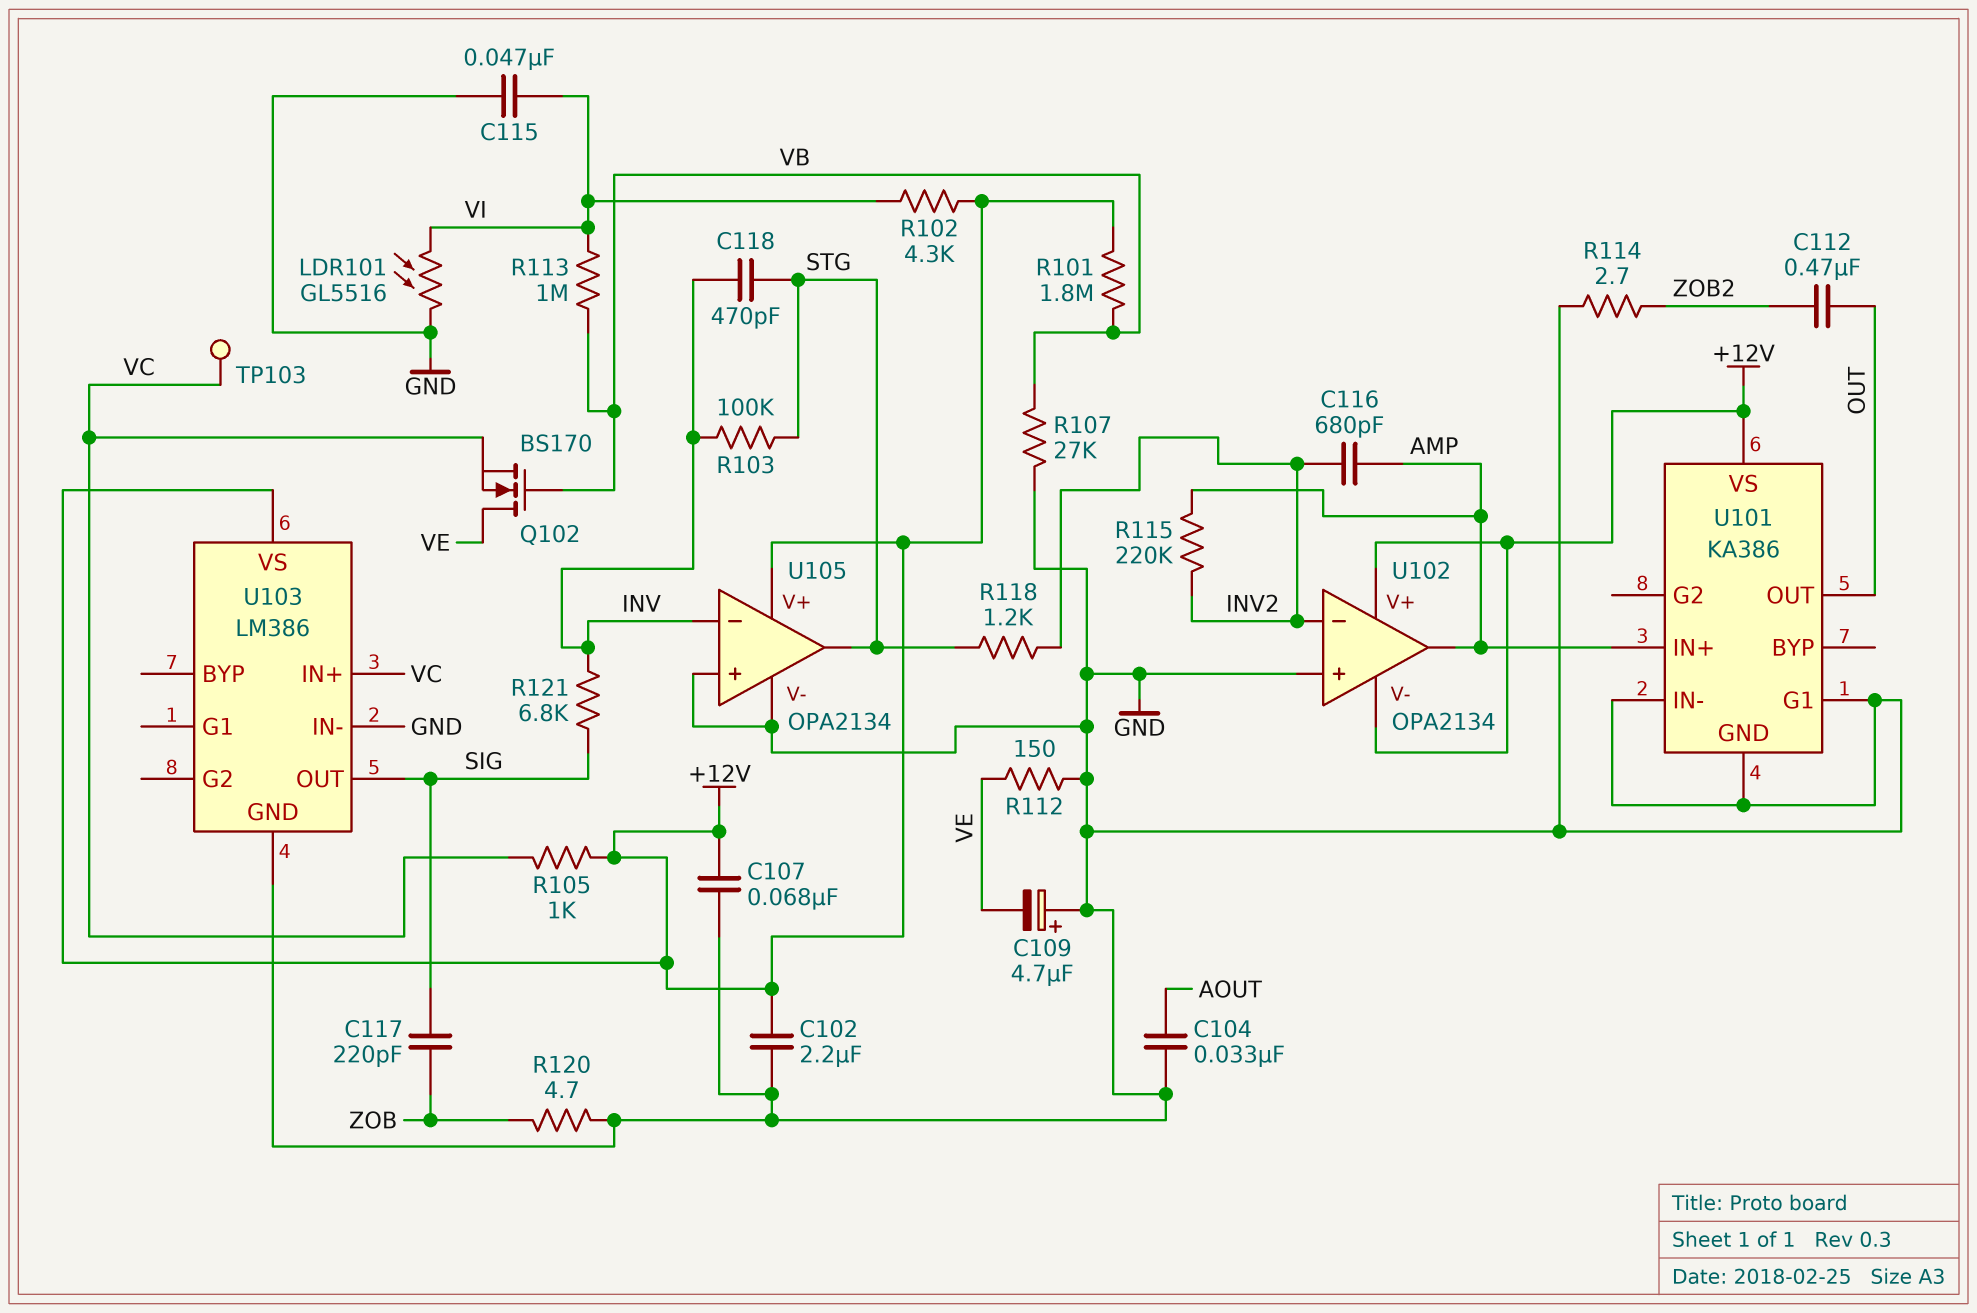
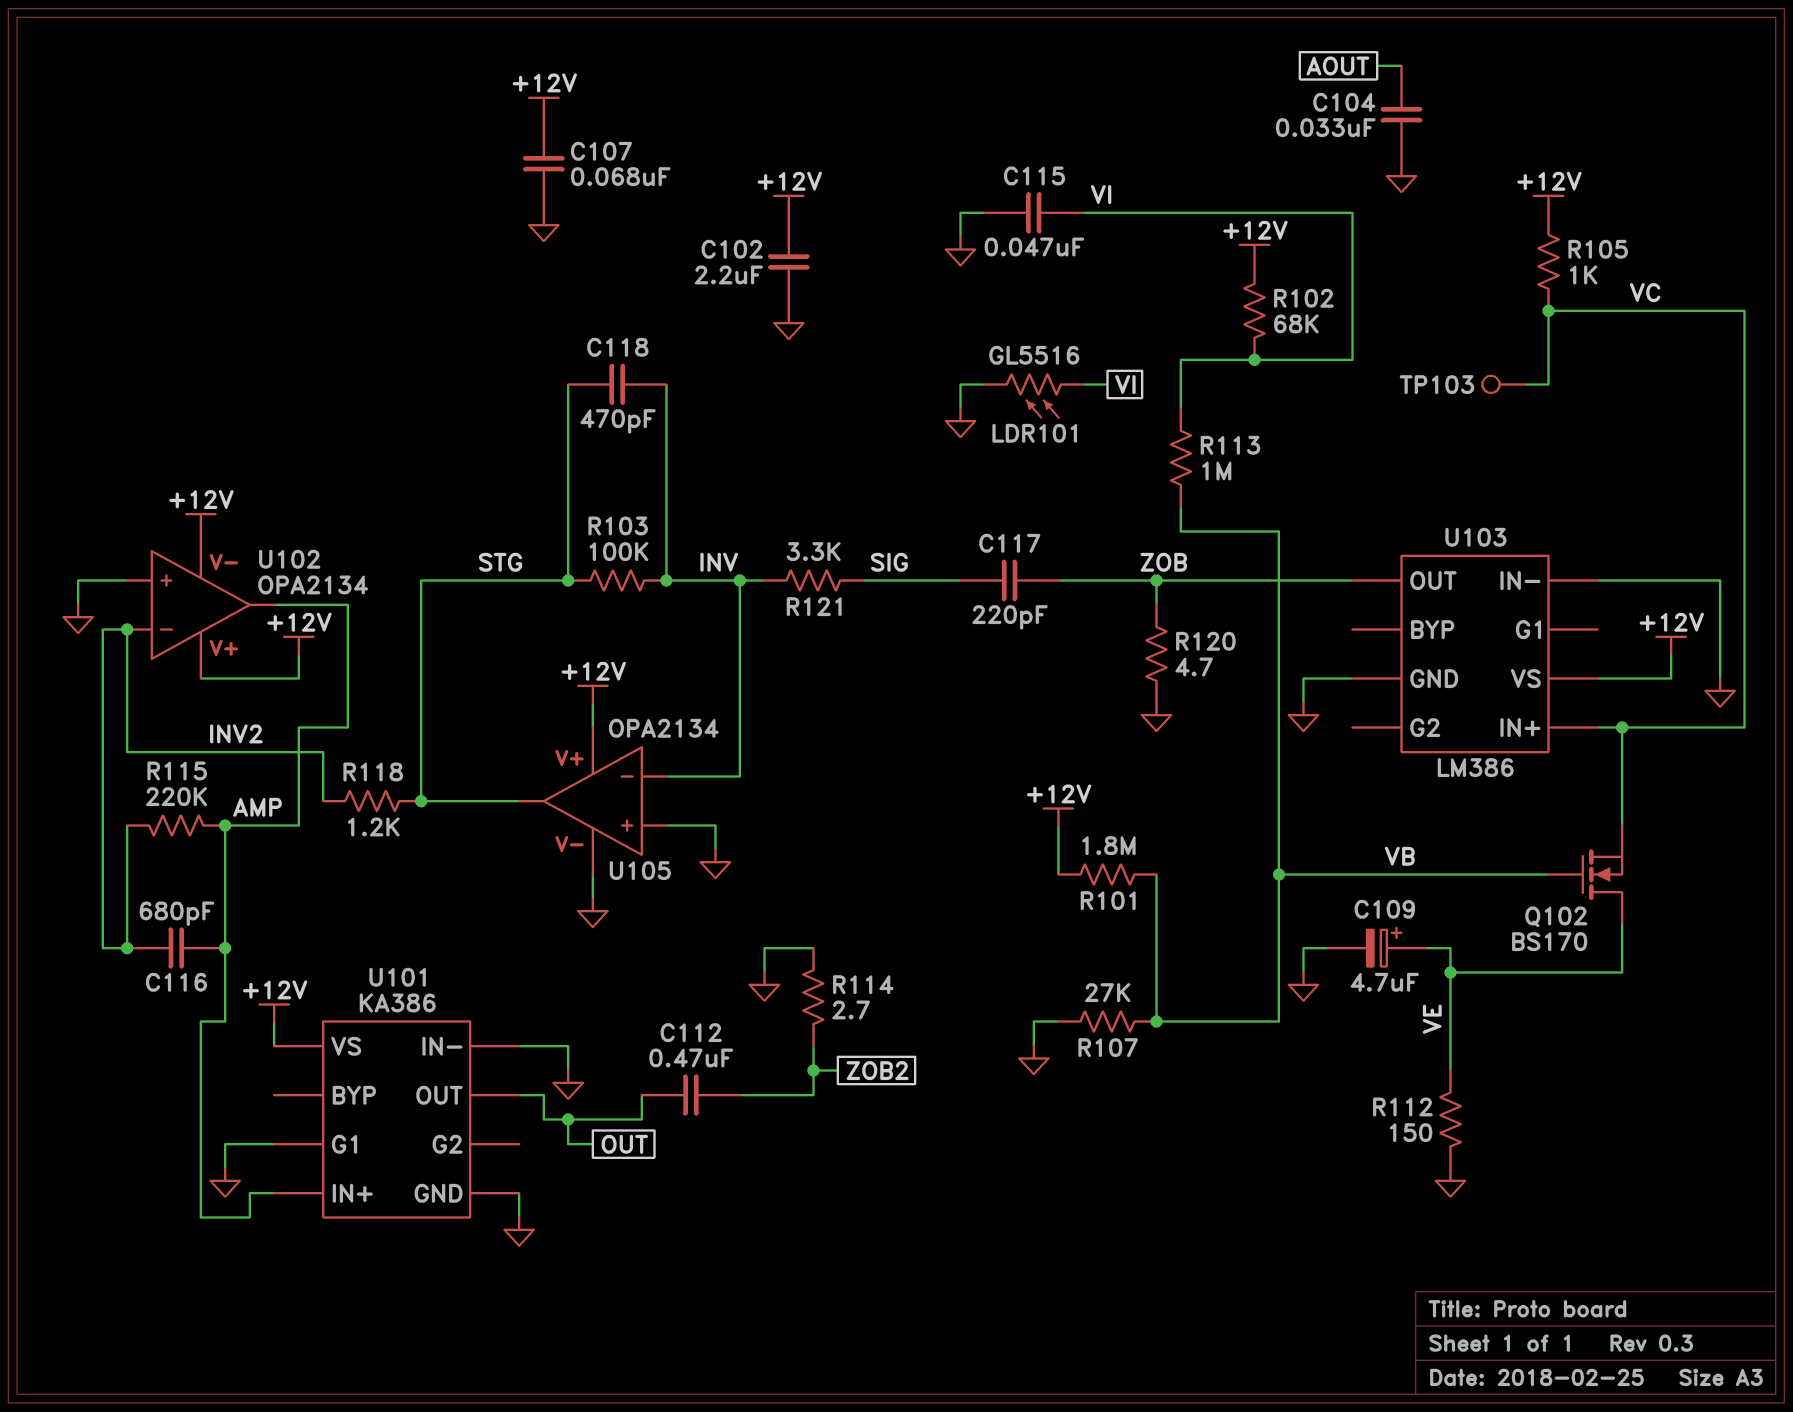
C109: 4.7uF (plus GND, minus VE) -> 4.7uF (plus VE, minus GND)
R102: 4.3k (+12V, VI) -> 68k (+12V, VI)
R121: 6.8k (INV, SIG) -> 3.3k (INV, SIG)
U103 pin OUT: SIG -> ZOB

